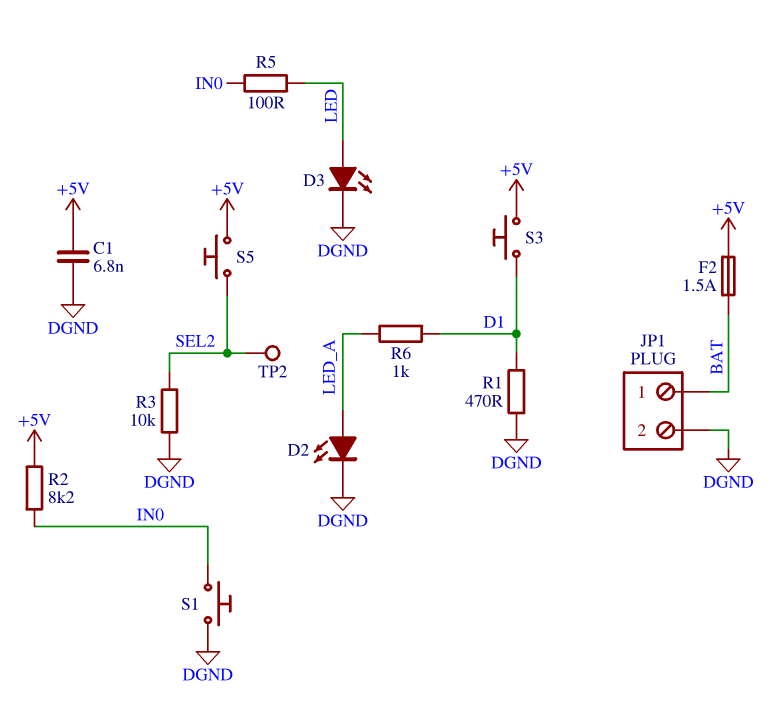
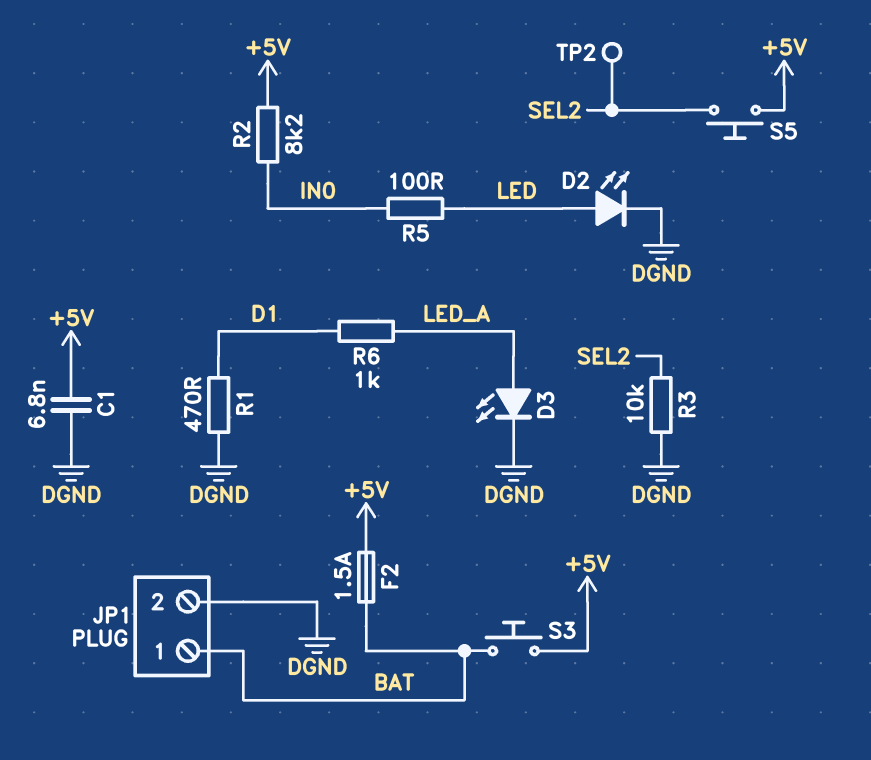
D2: LED (A LED_A, K DGND) -> LED (A LED, K DGND)
D3: LED (A LED, K DGND) -> LED (A LED_A, K DGND)
S1: button (DGND, IN0) -> none
S3: button (+5V, D1) -> button (+5V, BAT)

